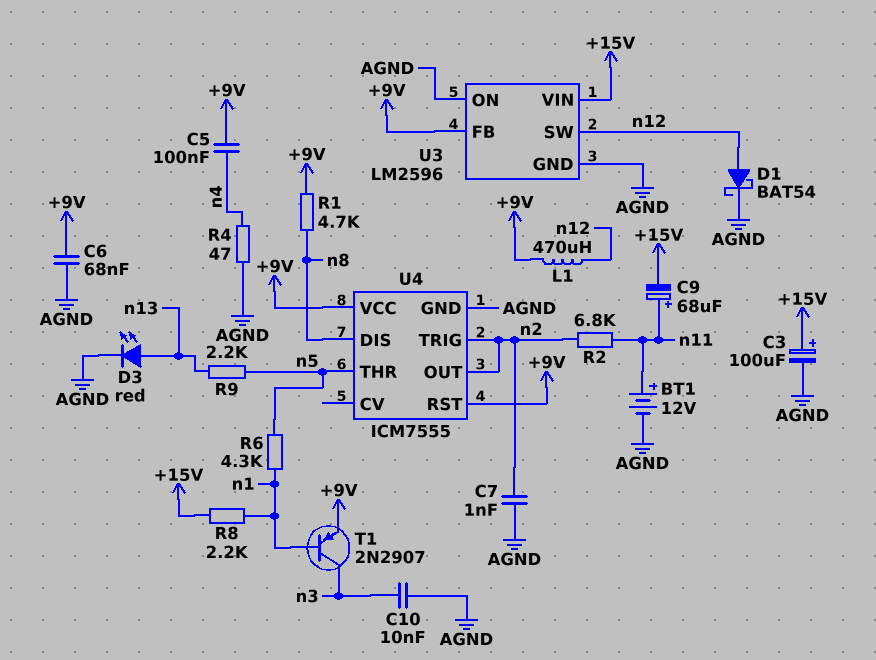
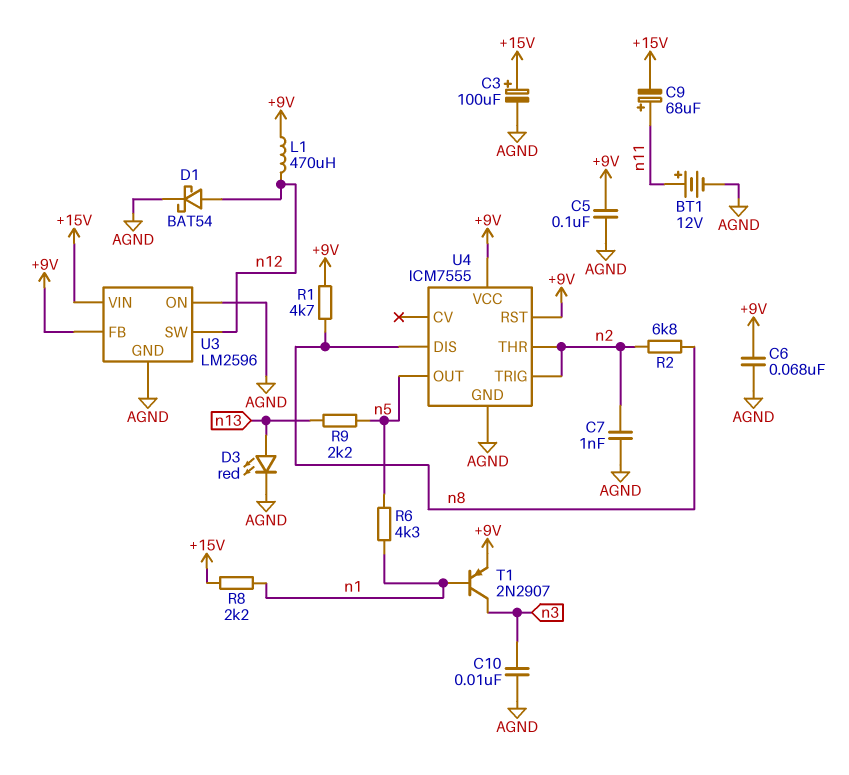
C5: 100nF (+9V, n4) -> 100nF (+9V, AGND)
R2: 6.8k (n2, n11) -> 6.8k (n2, n8)
R4: 47 (AGND, n4) -> none
U4 pin OUT: n2 -> n5
U4 pin THR: n5 -> n2

